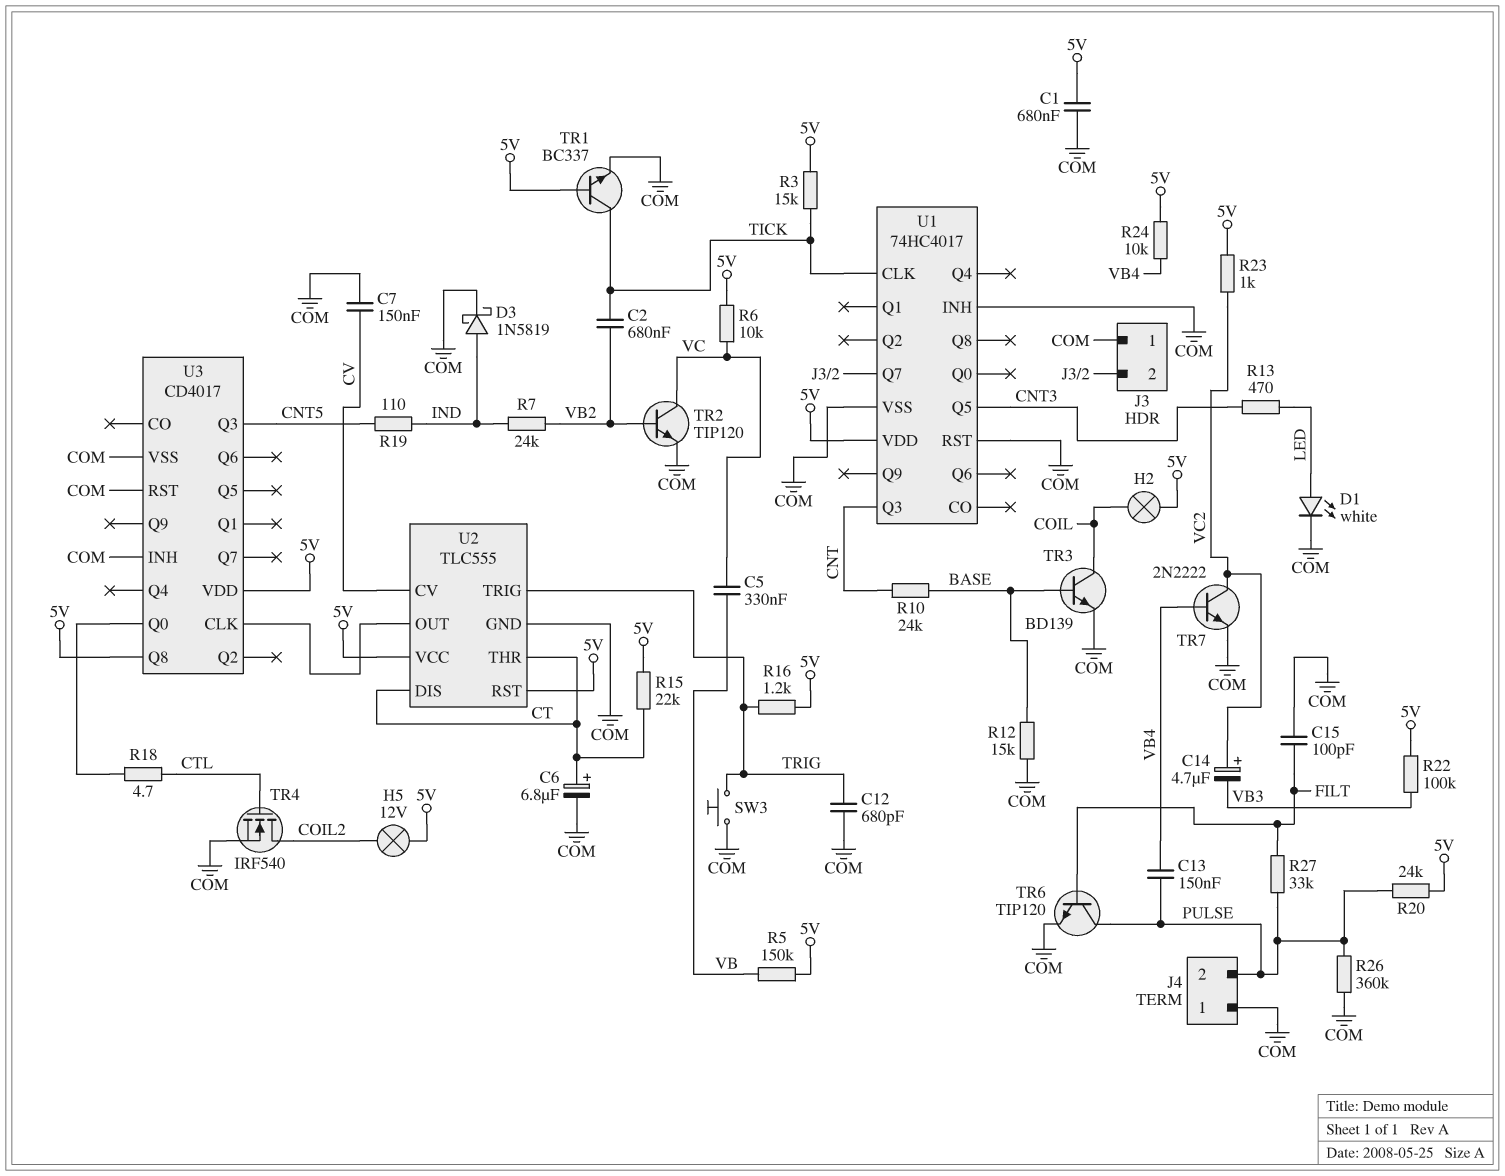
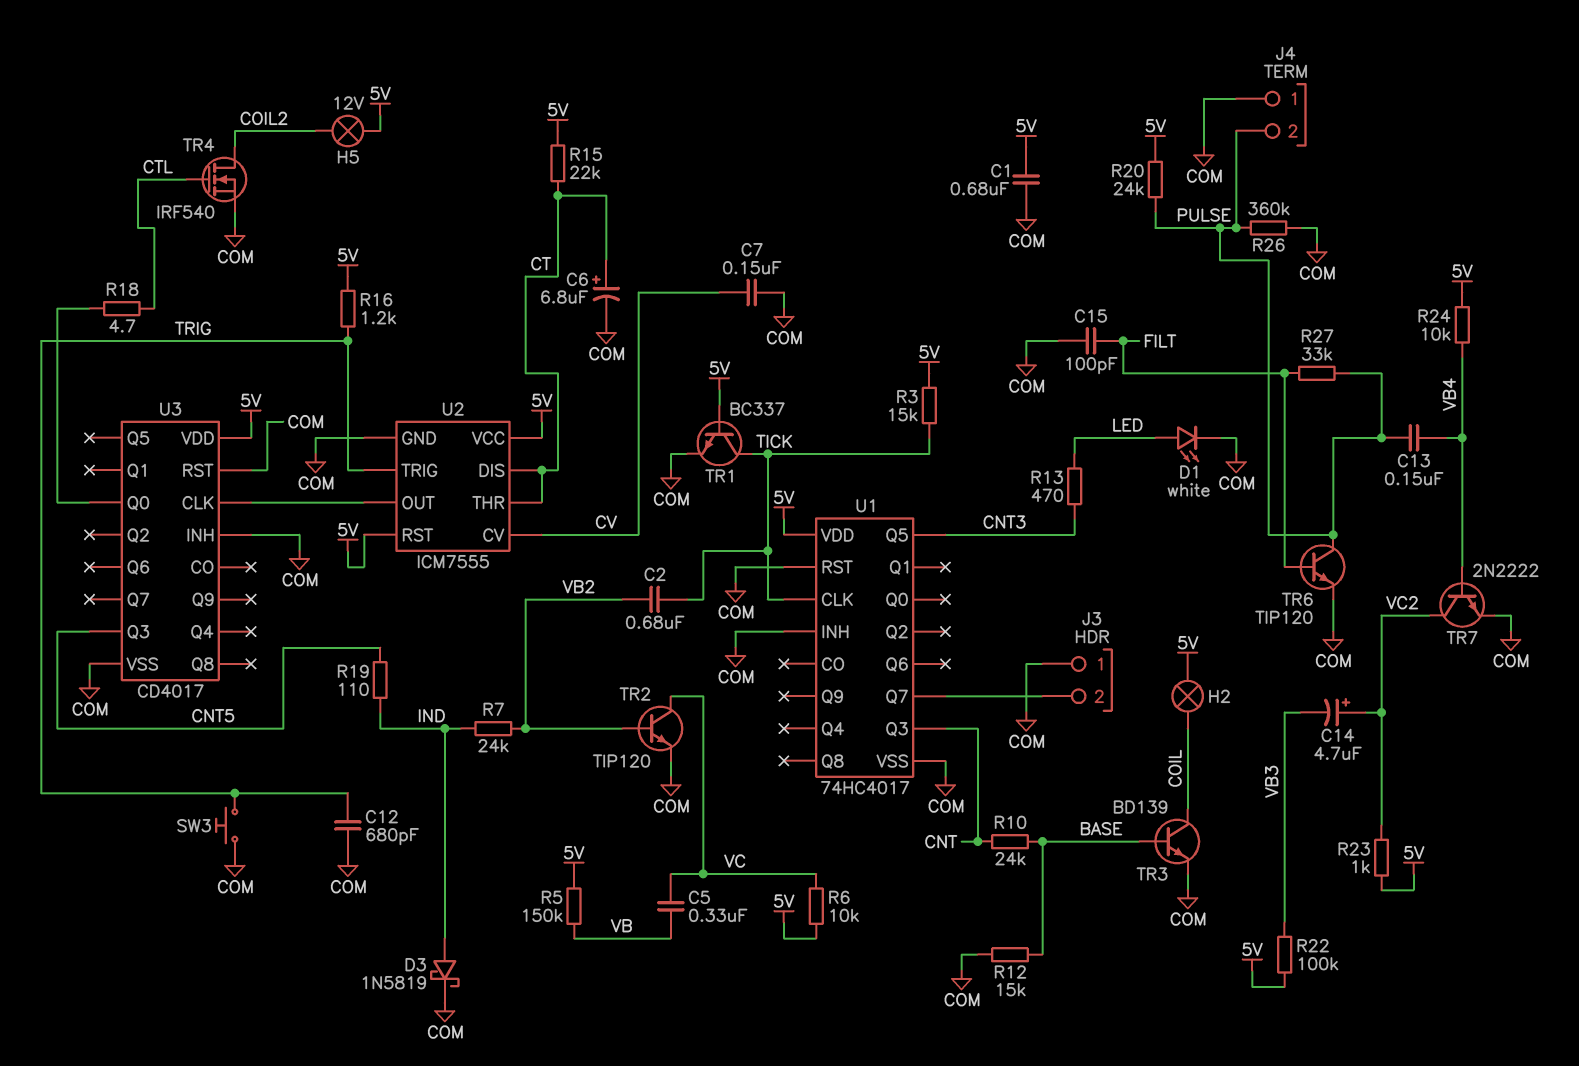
U2: TLC555 -> ICM7555
U3 pin Q8: 5V -> none

